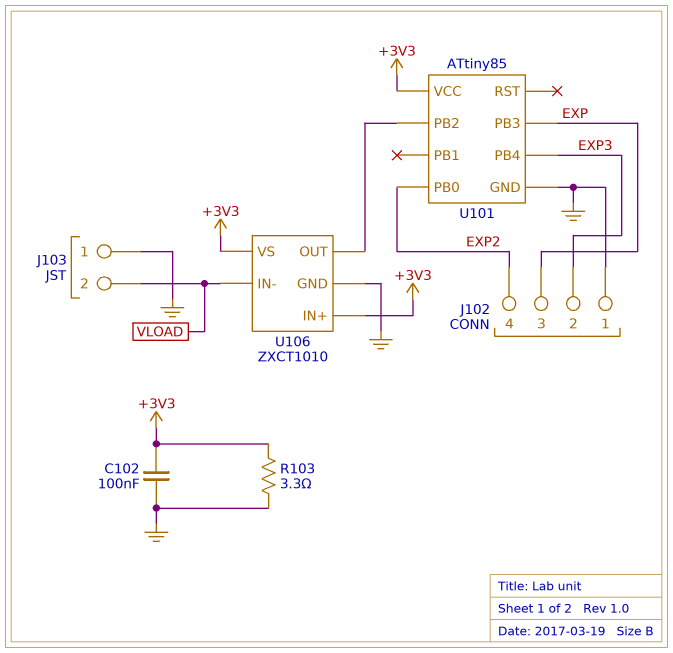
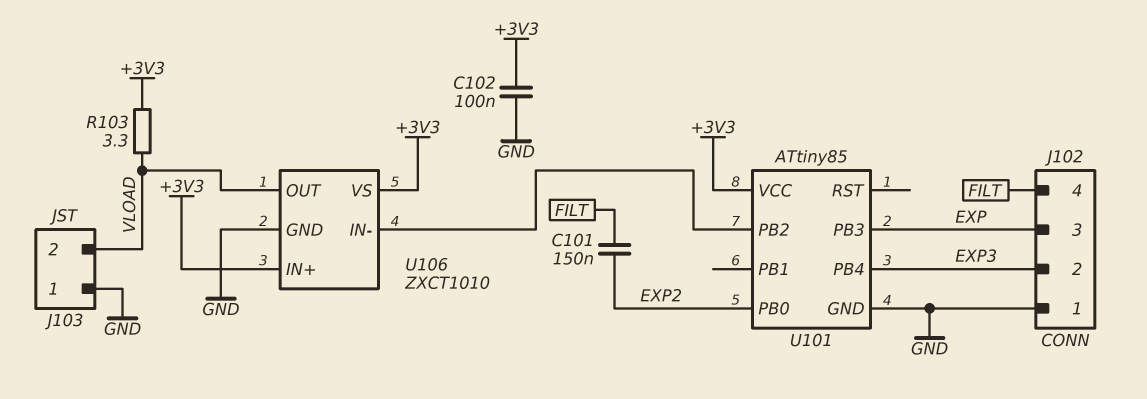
C101: none -> 150nF (EXP2, FILT)
J102 pin 4: EXP2 -> FILT
R103: 3.3 (+3V3, GND) -> 3.3 (+3V3, VLOAD)
U106 pin IN-: VLOAD -> U101/PB2
U106 pin OUT: U101/PB2 -> VLOAD

